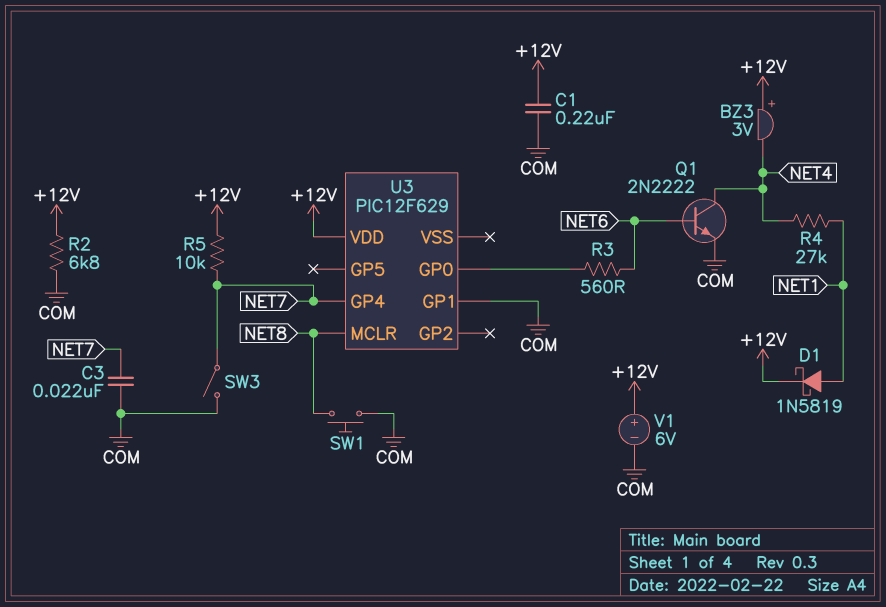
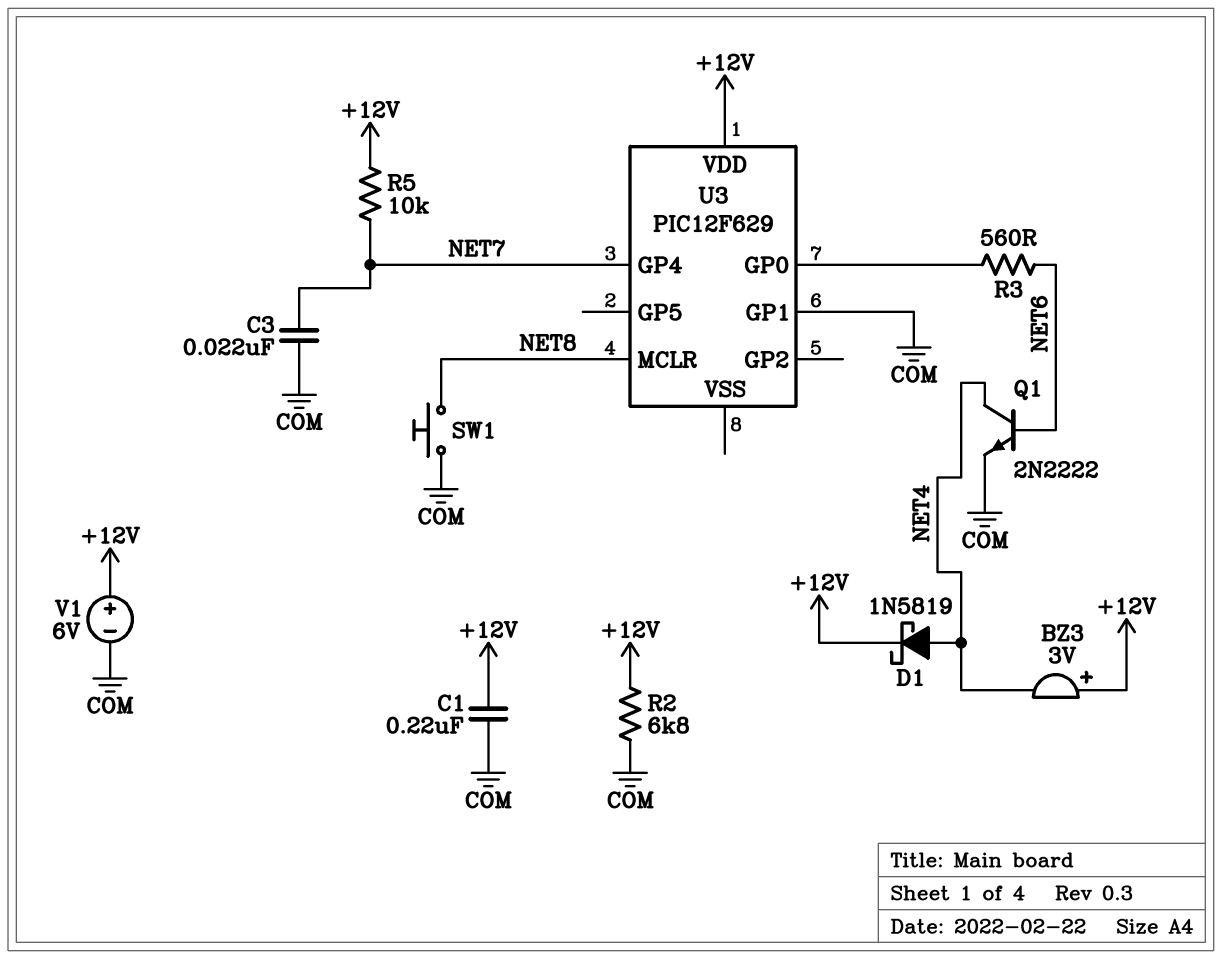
D1: schottky 1N5819 (A NET1, K +12V) -> schottky 1N5819 (A NET4, K +12V)
R4: 27k (NET1, NET4) -> none
SW3: switch (COM, NET7) -> none

